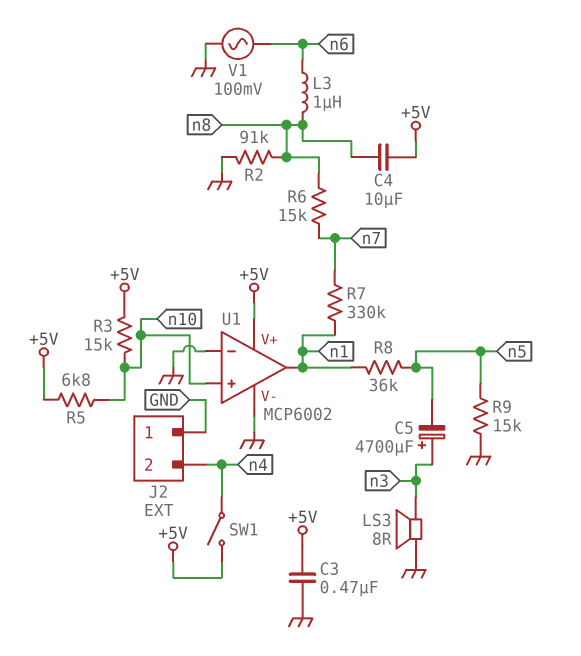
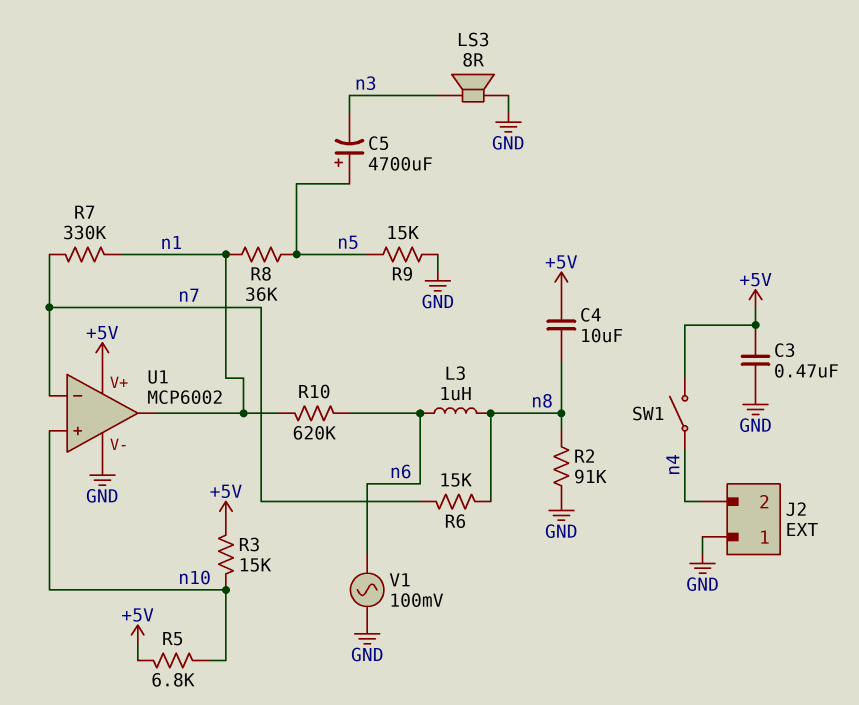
C5: 4700uF (plus n3, minus n5) -> 4700uF (plus n5, minus n3)
R10: none -> 620k (n1, n6)
U1 pin in-: GND -> n7

